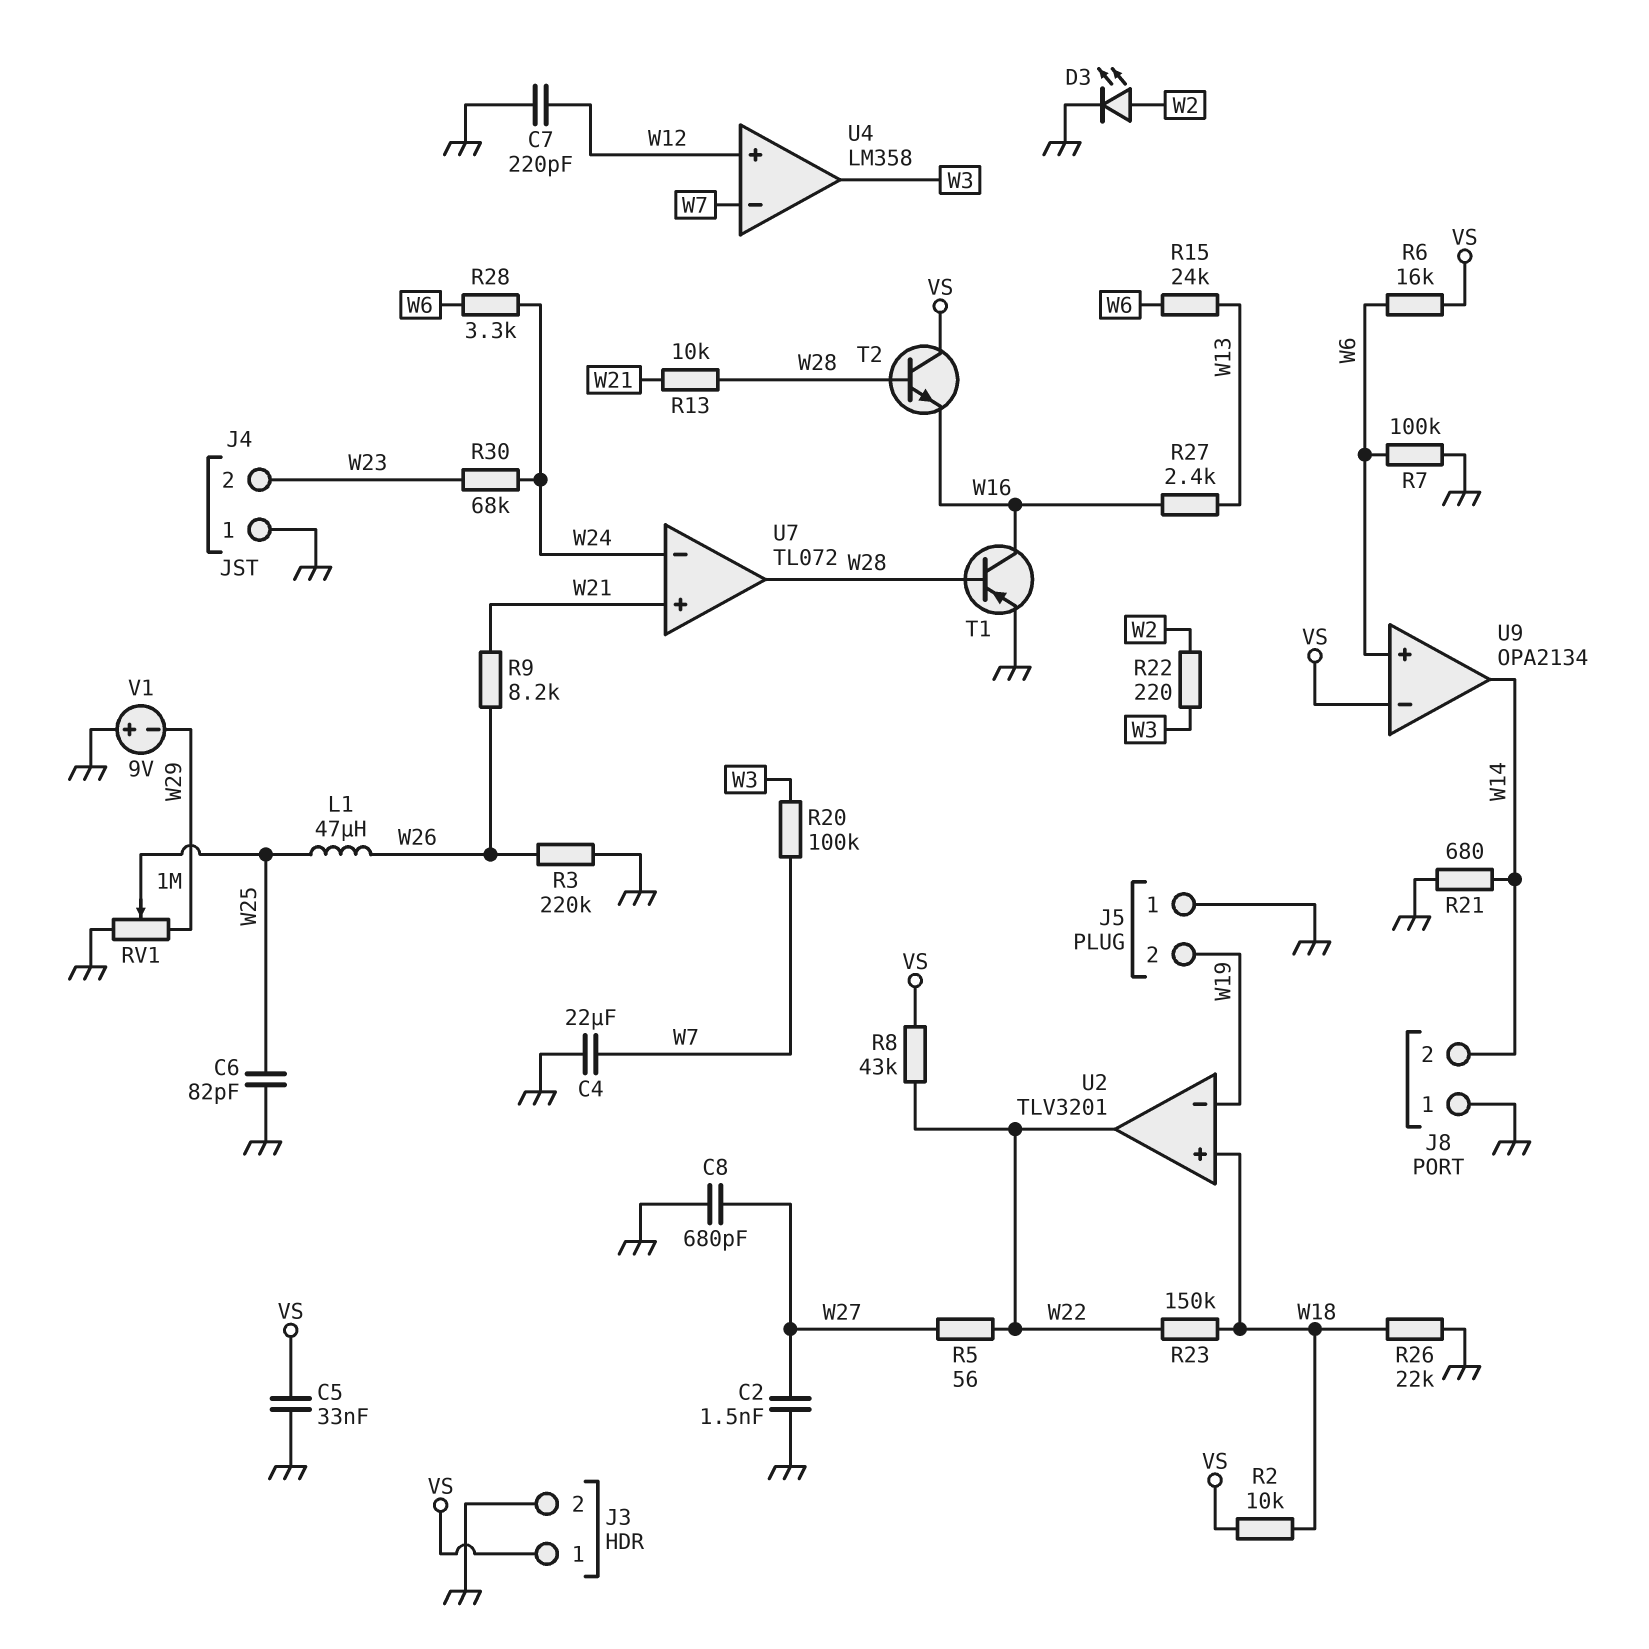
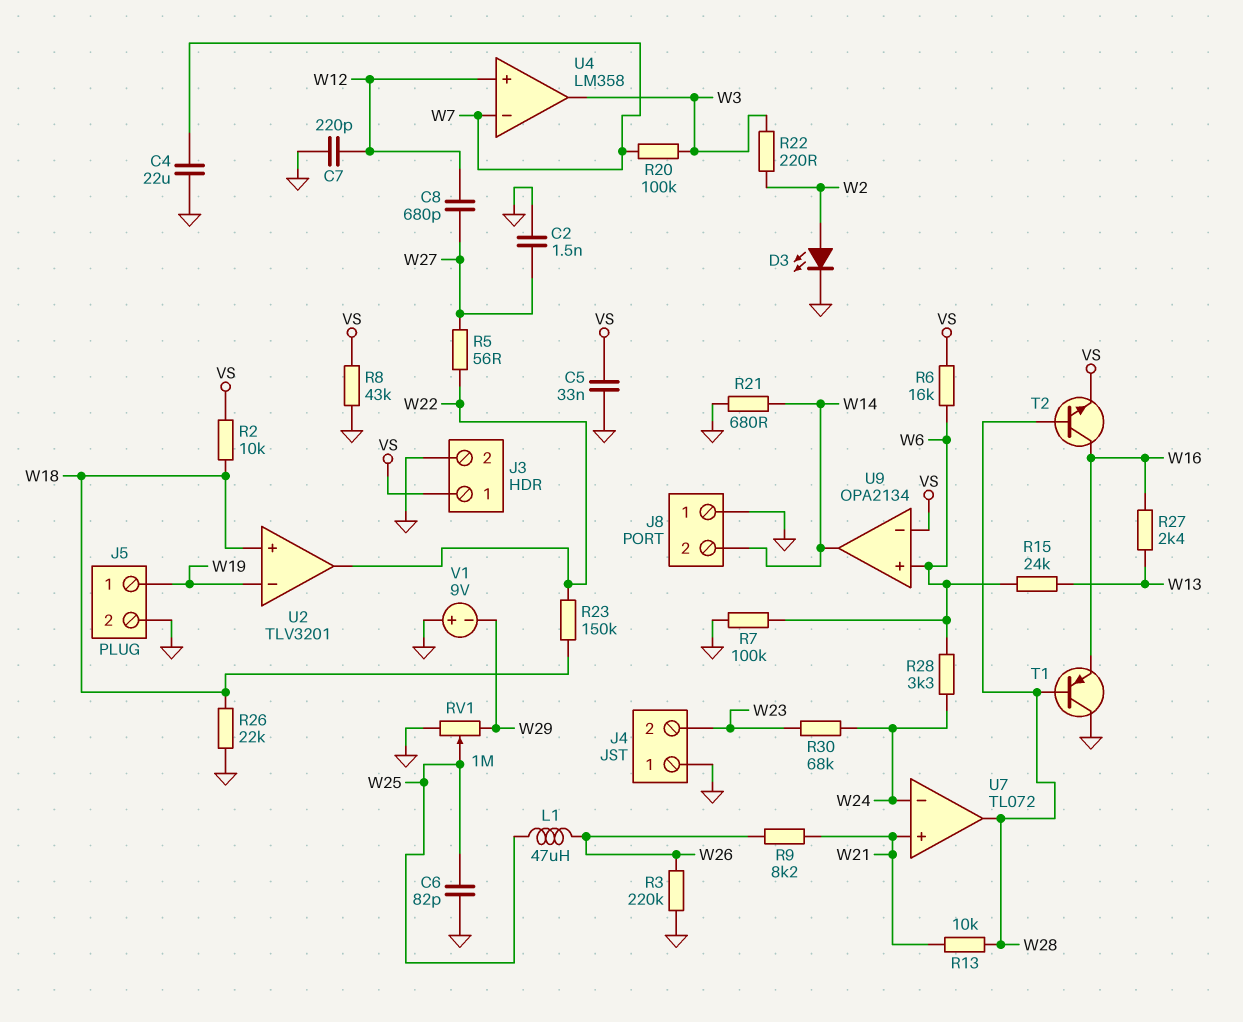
C8: 680pF (GND, W27) -> 680pF (W12, W27)
J5 pin 1: GND -> W19
J5 pin 2: W19 -> GND
R8: 43k (VS, W22) -> 43k (GND, VS)
T1: PNP (B W28, C W16, E GND) -> PNP (B W28, C GND, E W16)
T2: NPN (B W28, C VS, E W16) -> NPN (B W28, C W16, E VS)

